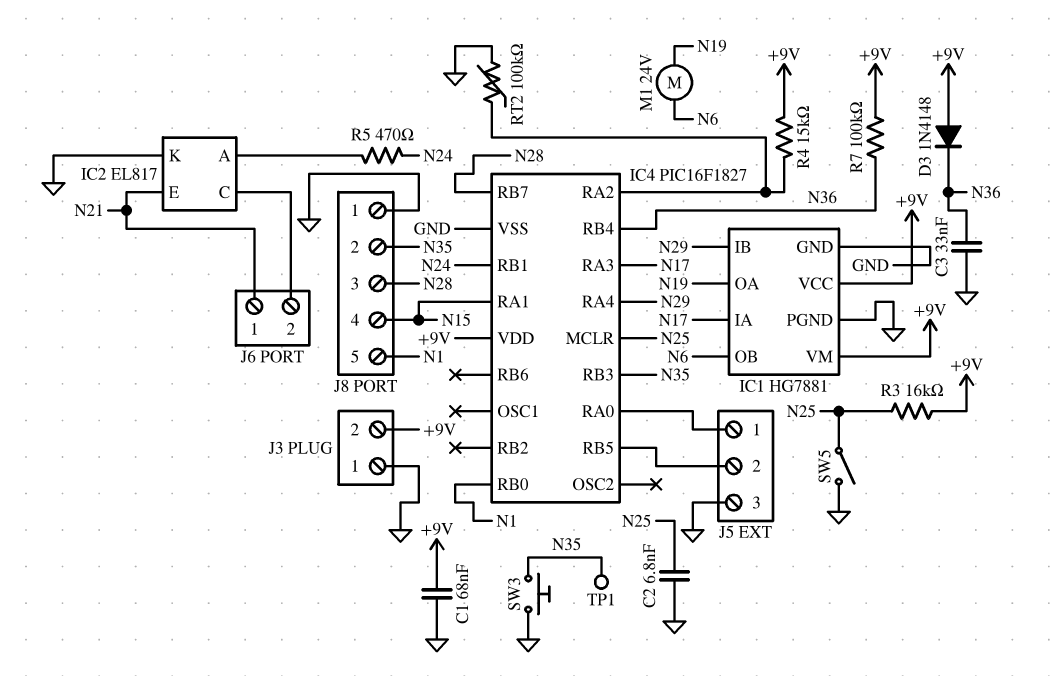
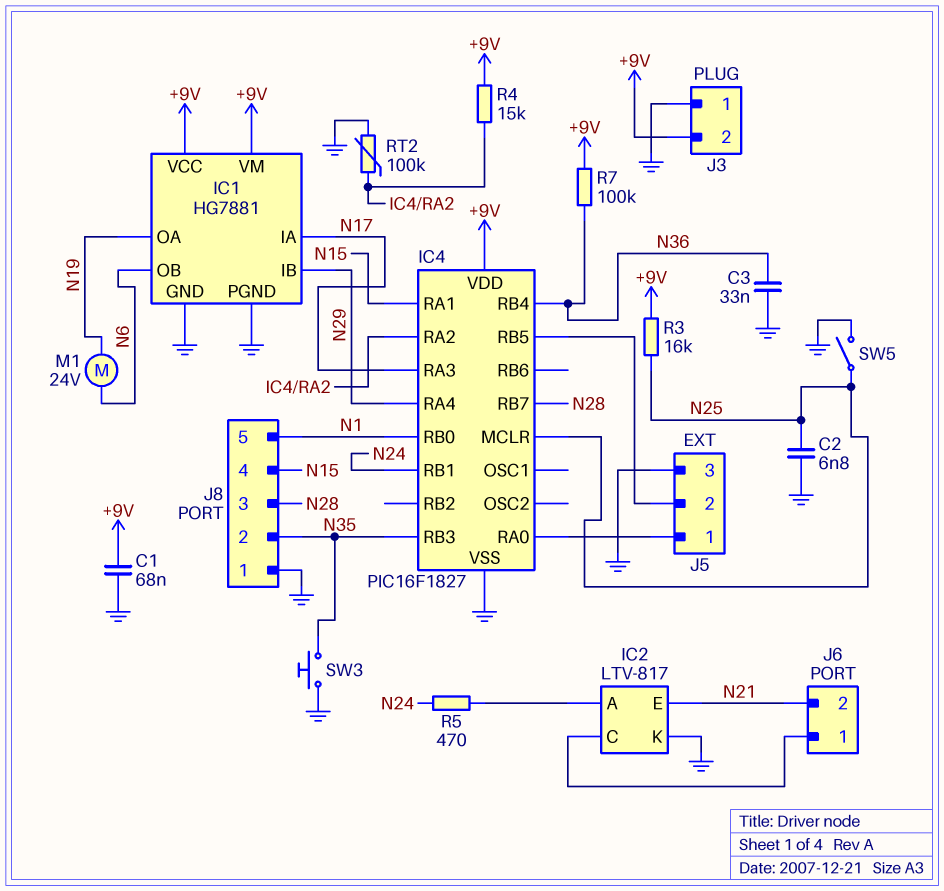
D3: diode 1N4148 (A +9V, K N36) -> none
IC2: EL817 -> LTV-817
J6 pin 1: N21 -> IC2/C
J6 pin 2: IC2/C -> N21
TP1: test point (N35) -> none

